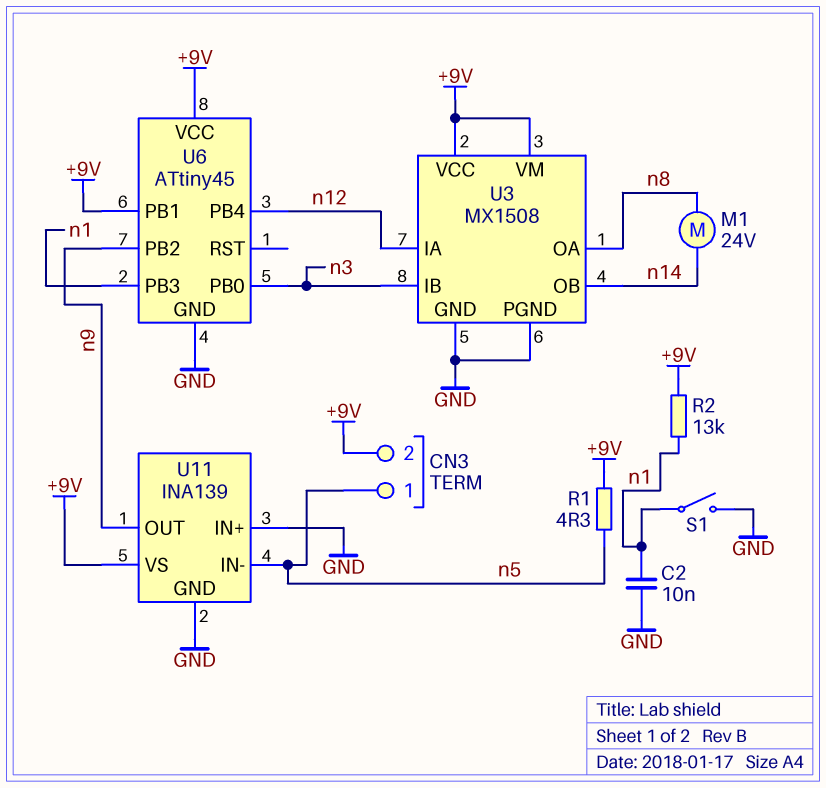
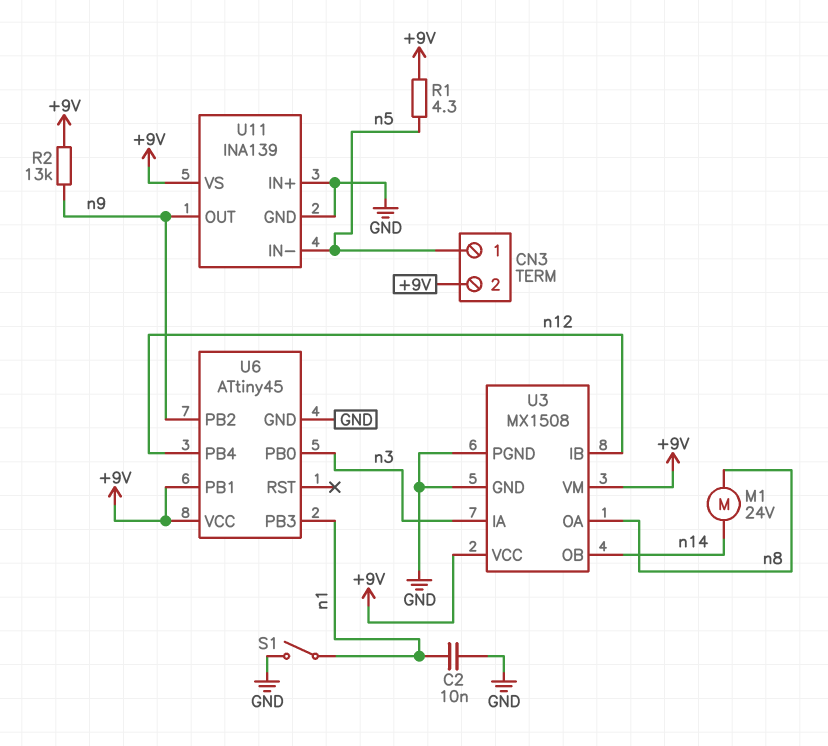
R2: 13k (+9V, n1) -> 13k (+9V, n9)
U3 pin IA: n12 -> n3
U3 pin IB: n3 -> n12

